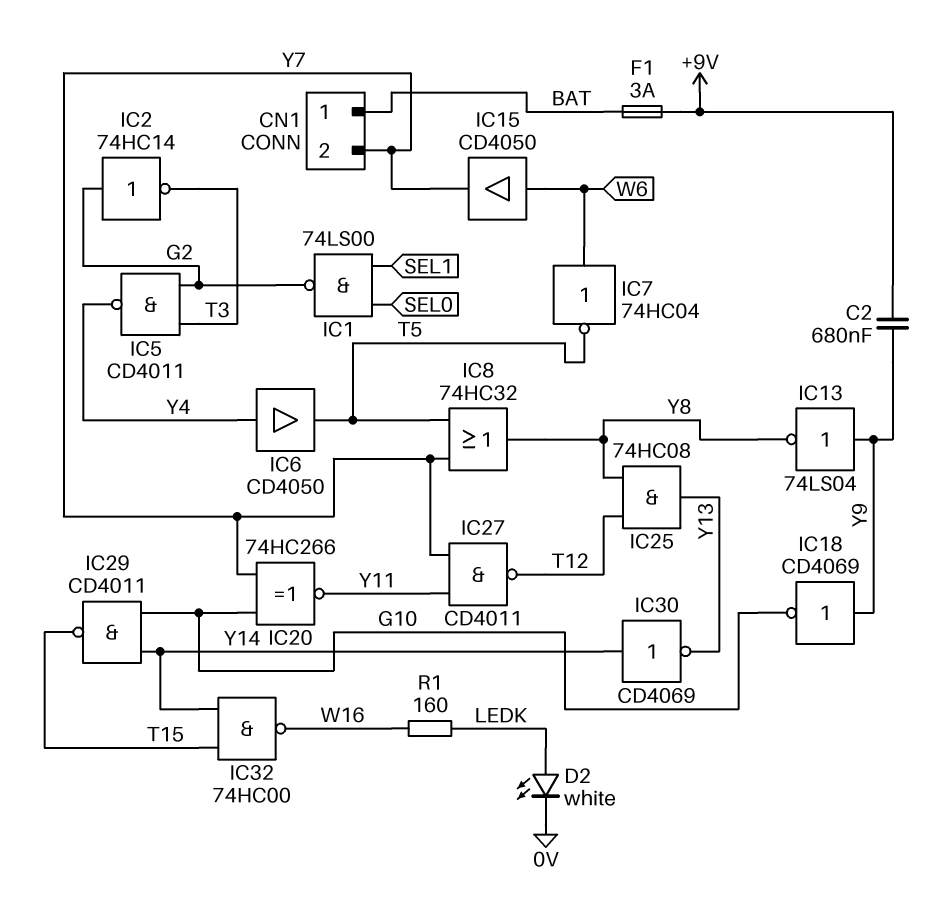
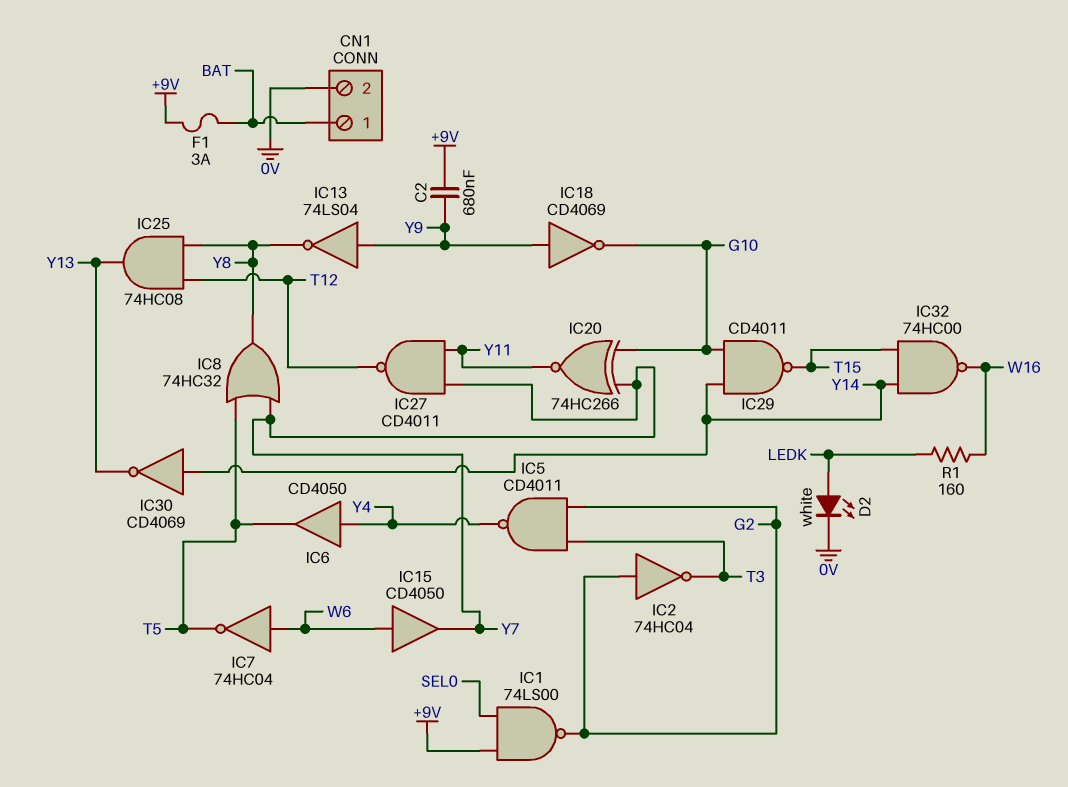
CN1 pin 2: Y7 -> 0V
IC1: NAND 74LS00 (in SEL0, in SEL1, out G2) -> NAND 74LS00 (in +9V, in SEL0, out G2)
IC2: NOT 74HC14 (in G2, out T3) -> NOT 74HC04 (in G2, out T3)

